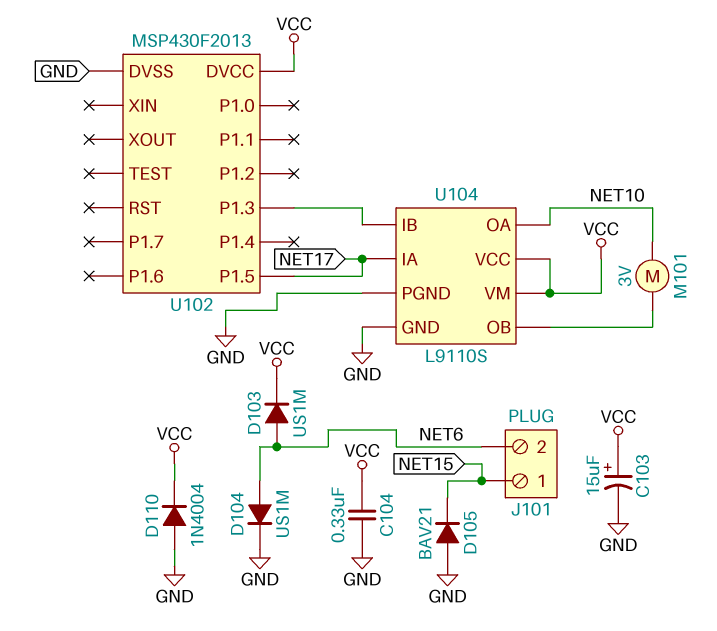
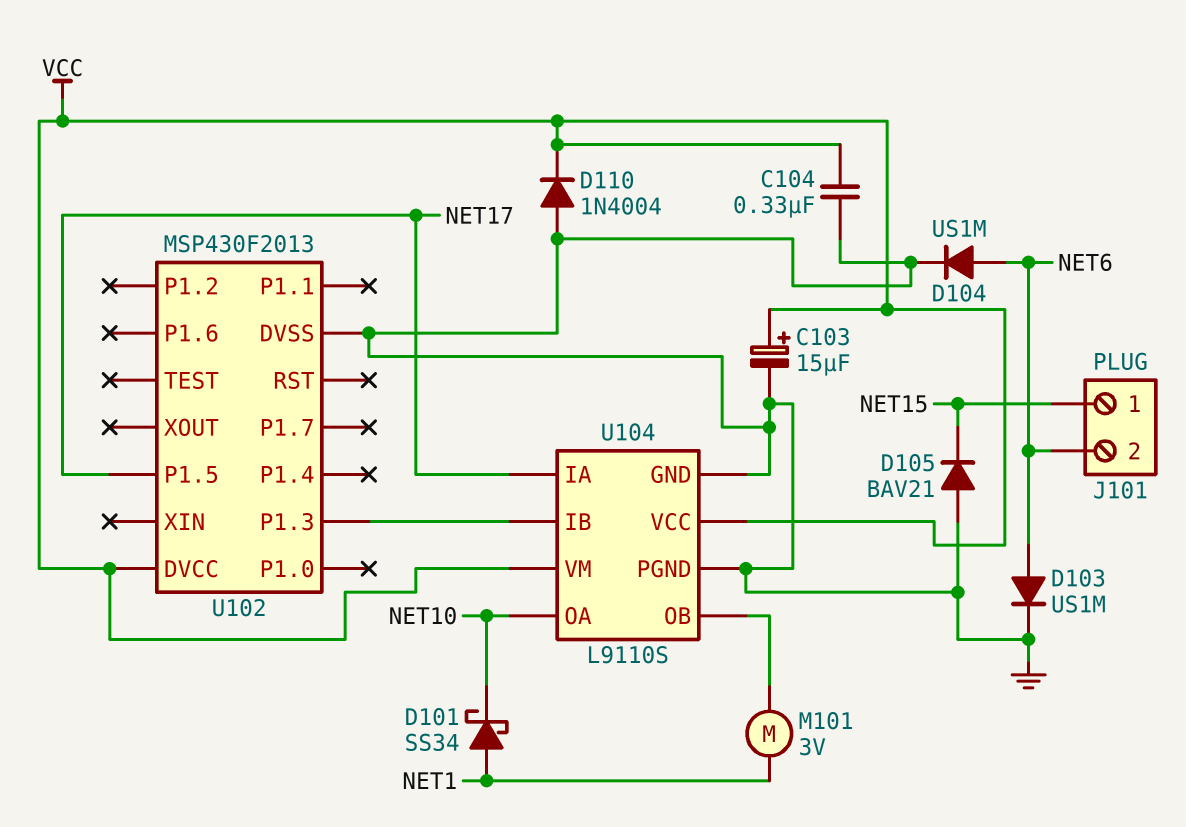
D101: none -> schottky SS34 (A NET1, K NET10)
D103: diode US1M (A NET6, K VCC) -> diode US1M (A NET6, K GND)
M101: motor 3V (NET10, U104/OB) -> motor 3V (NET1, U104/OB)

